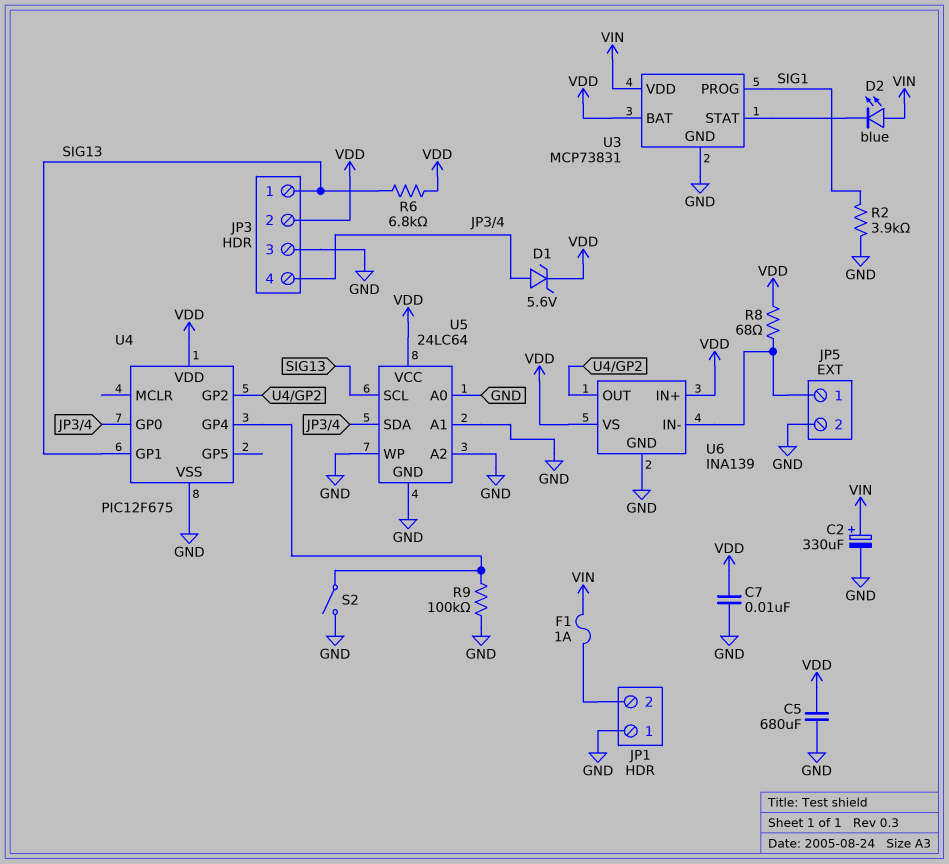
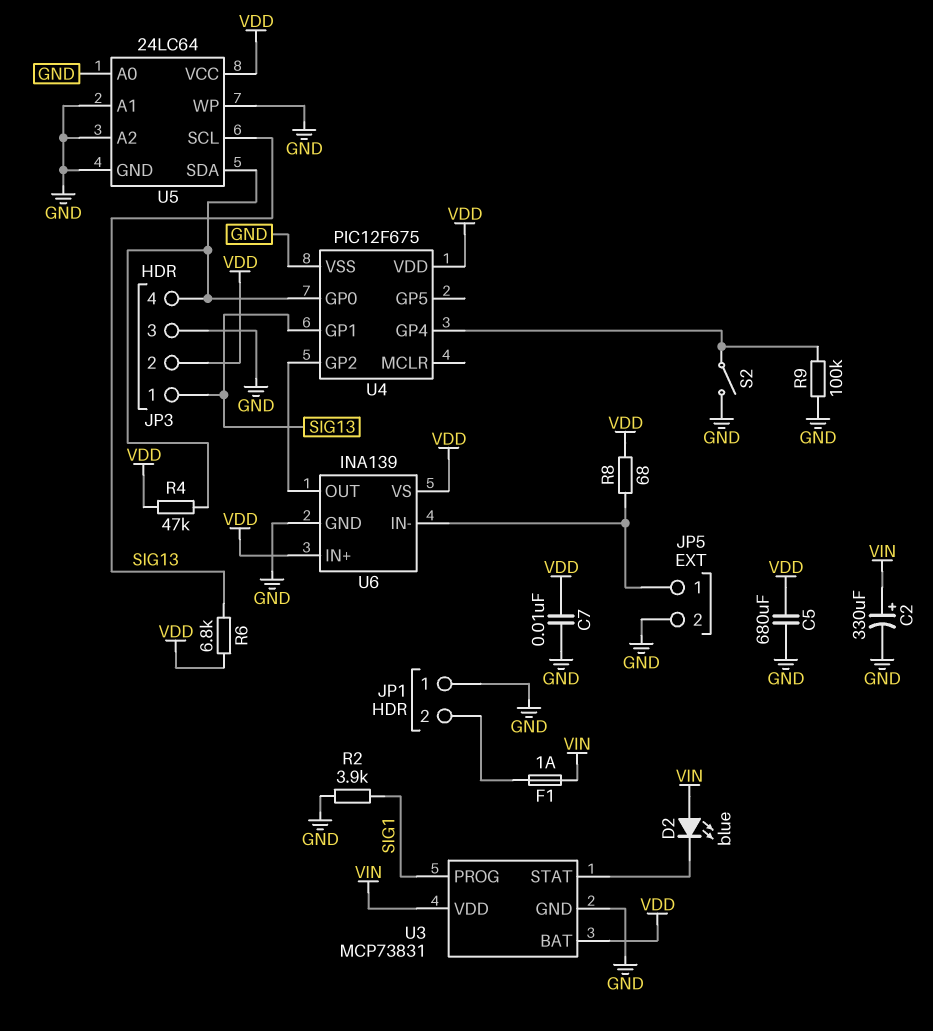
D1: zener 5.6V (A JP3/4, K VDD) -> none
R4: none -> 47k (JP3/4, VDD)

